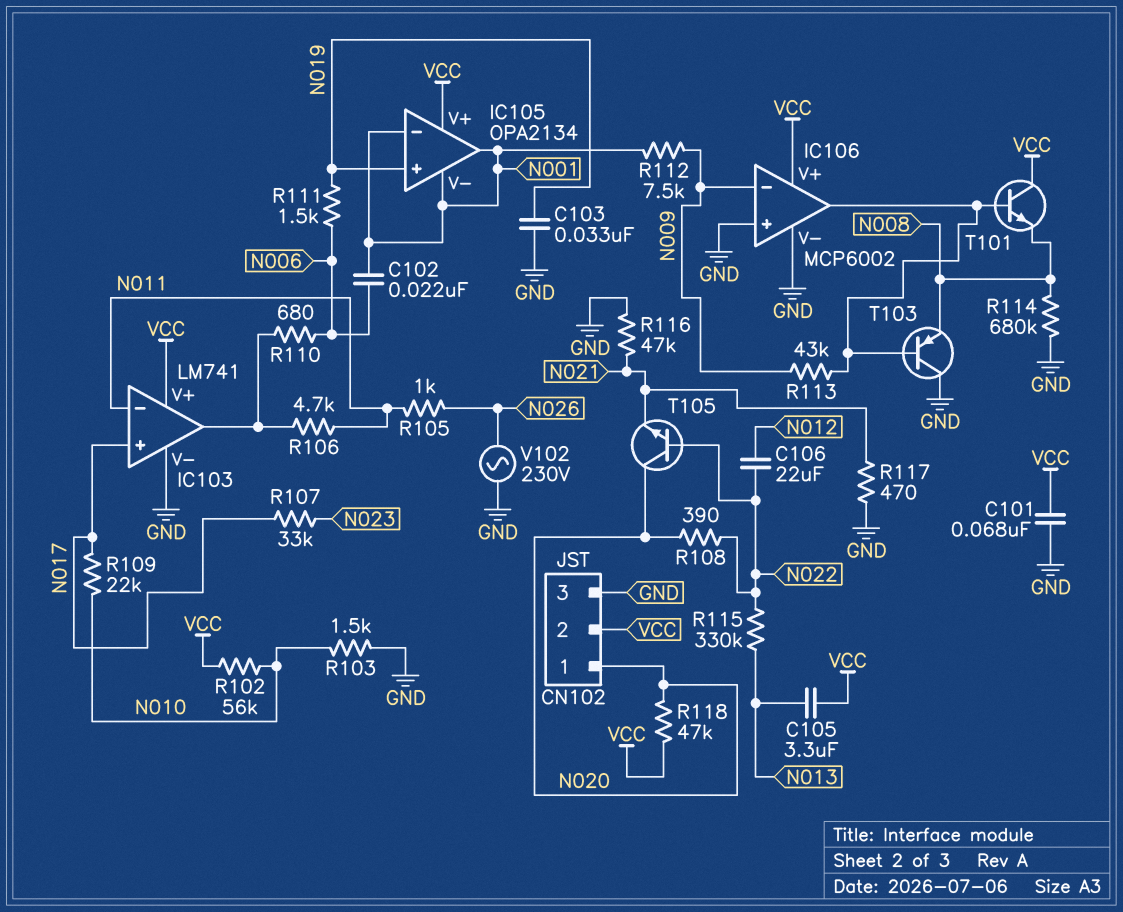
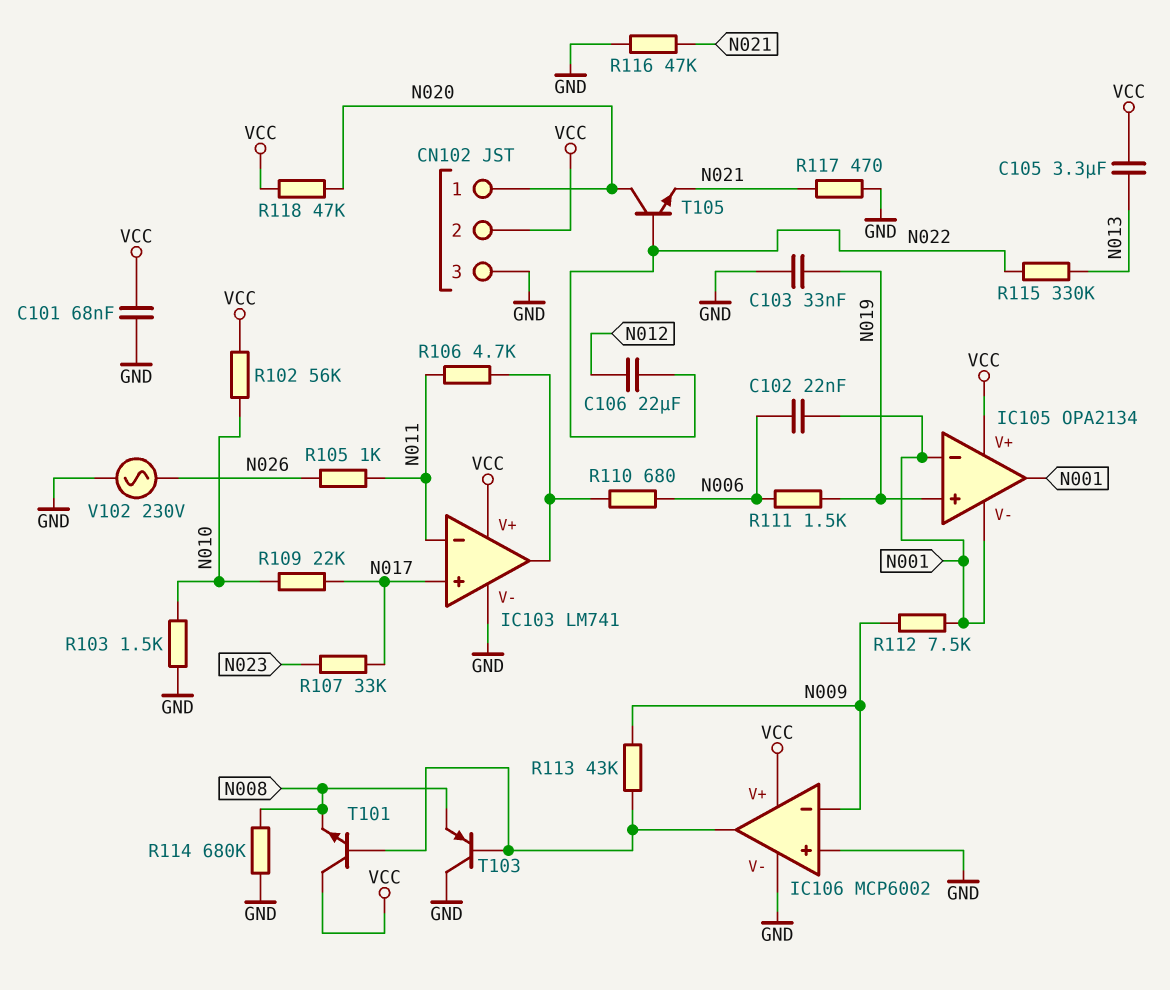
R108: 390 (N020, N022) -> none

